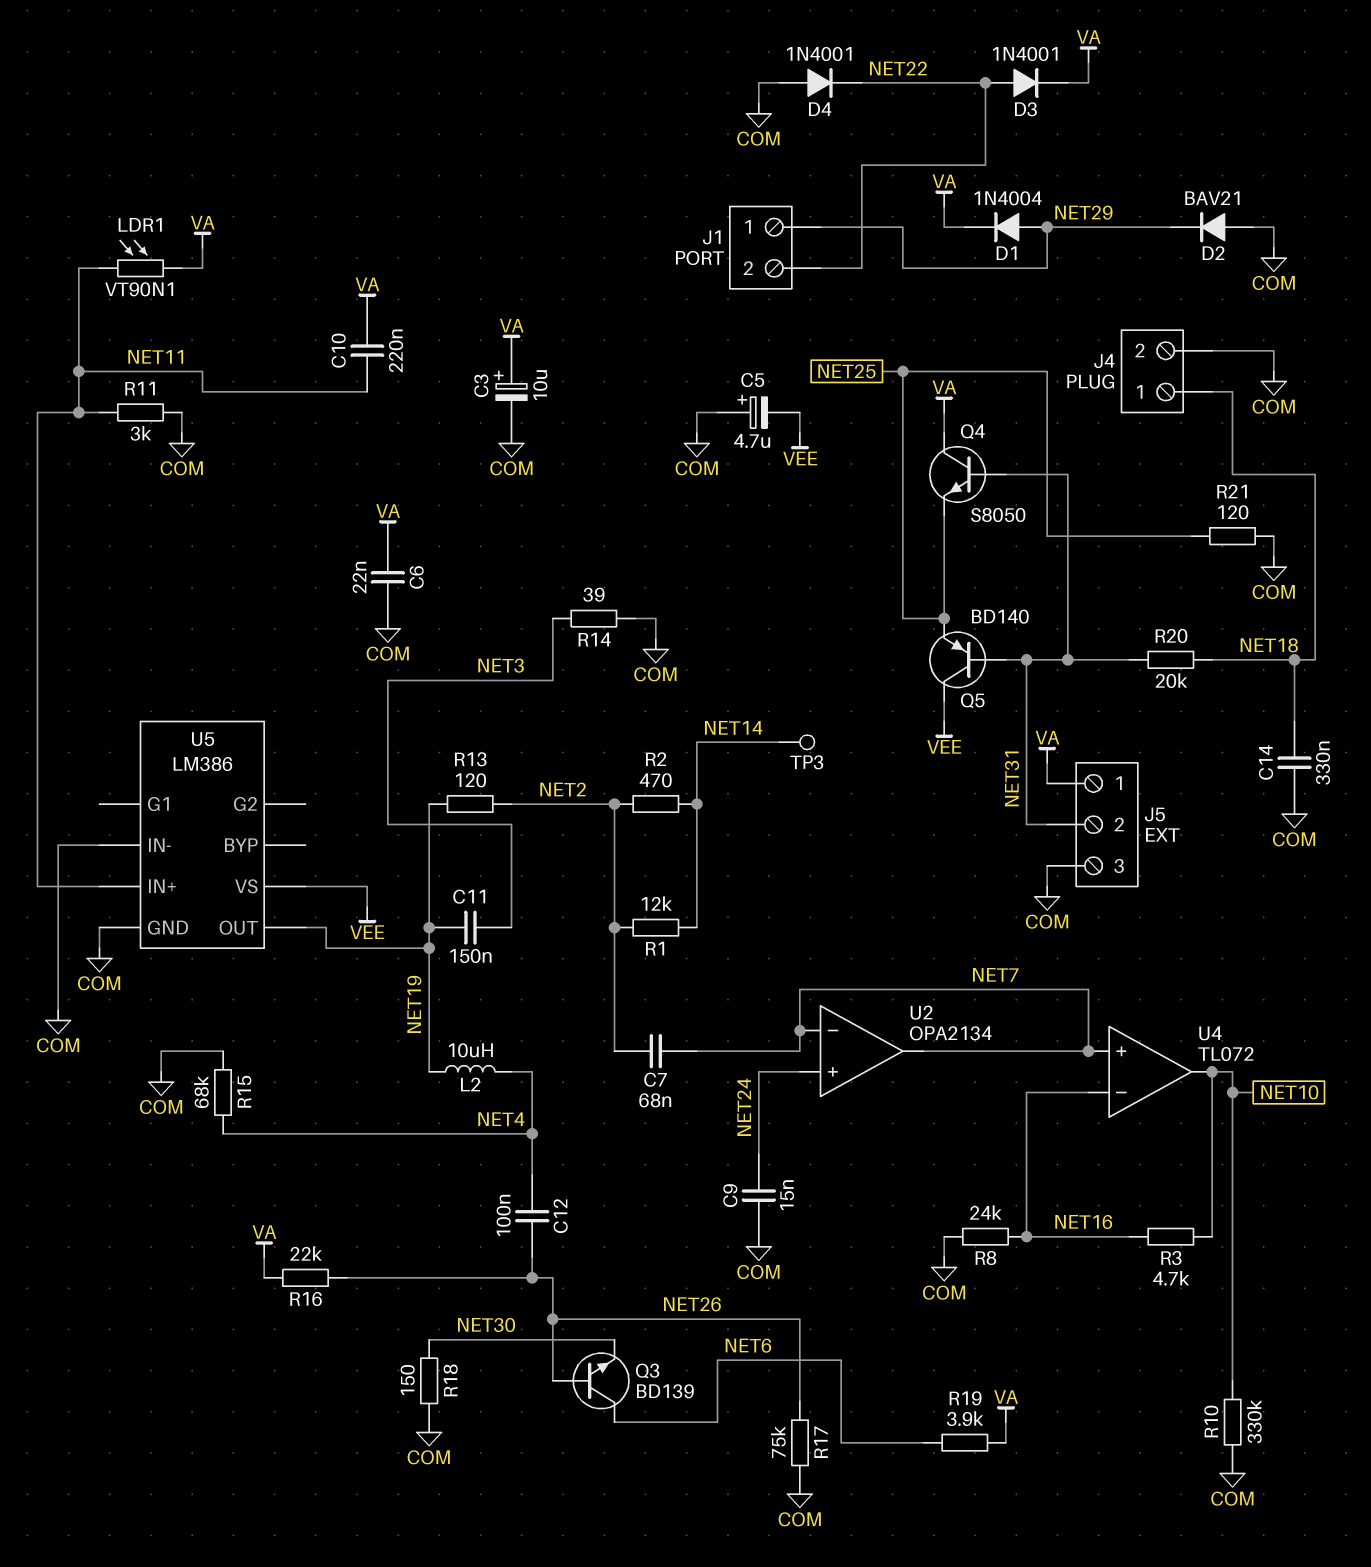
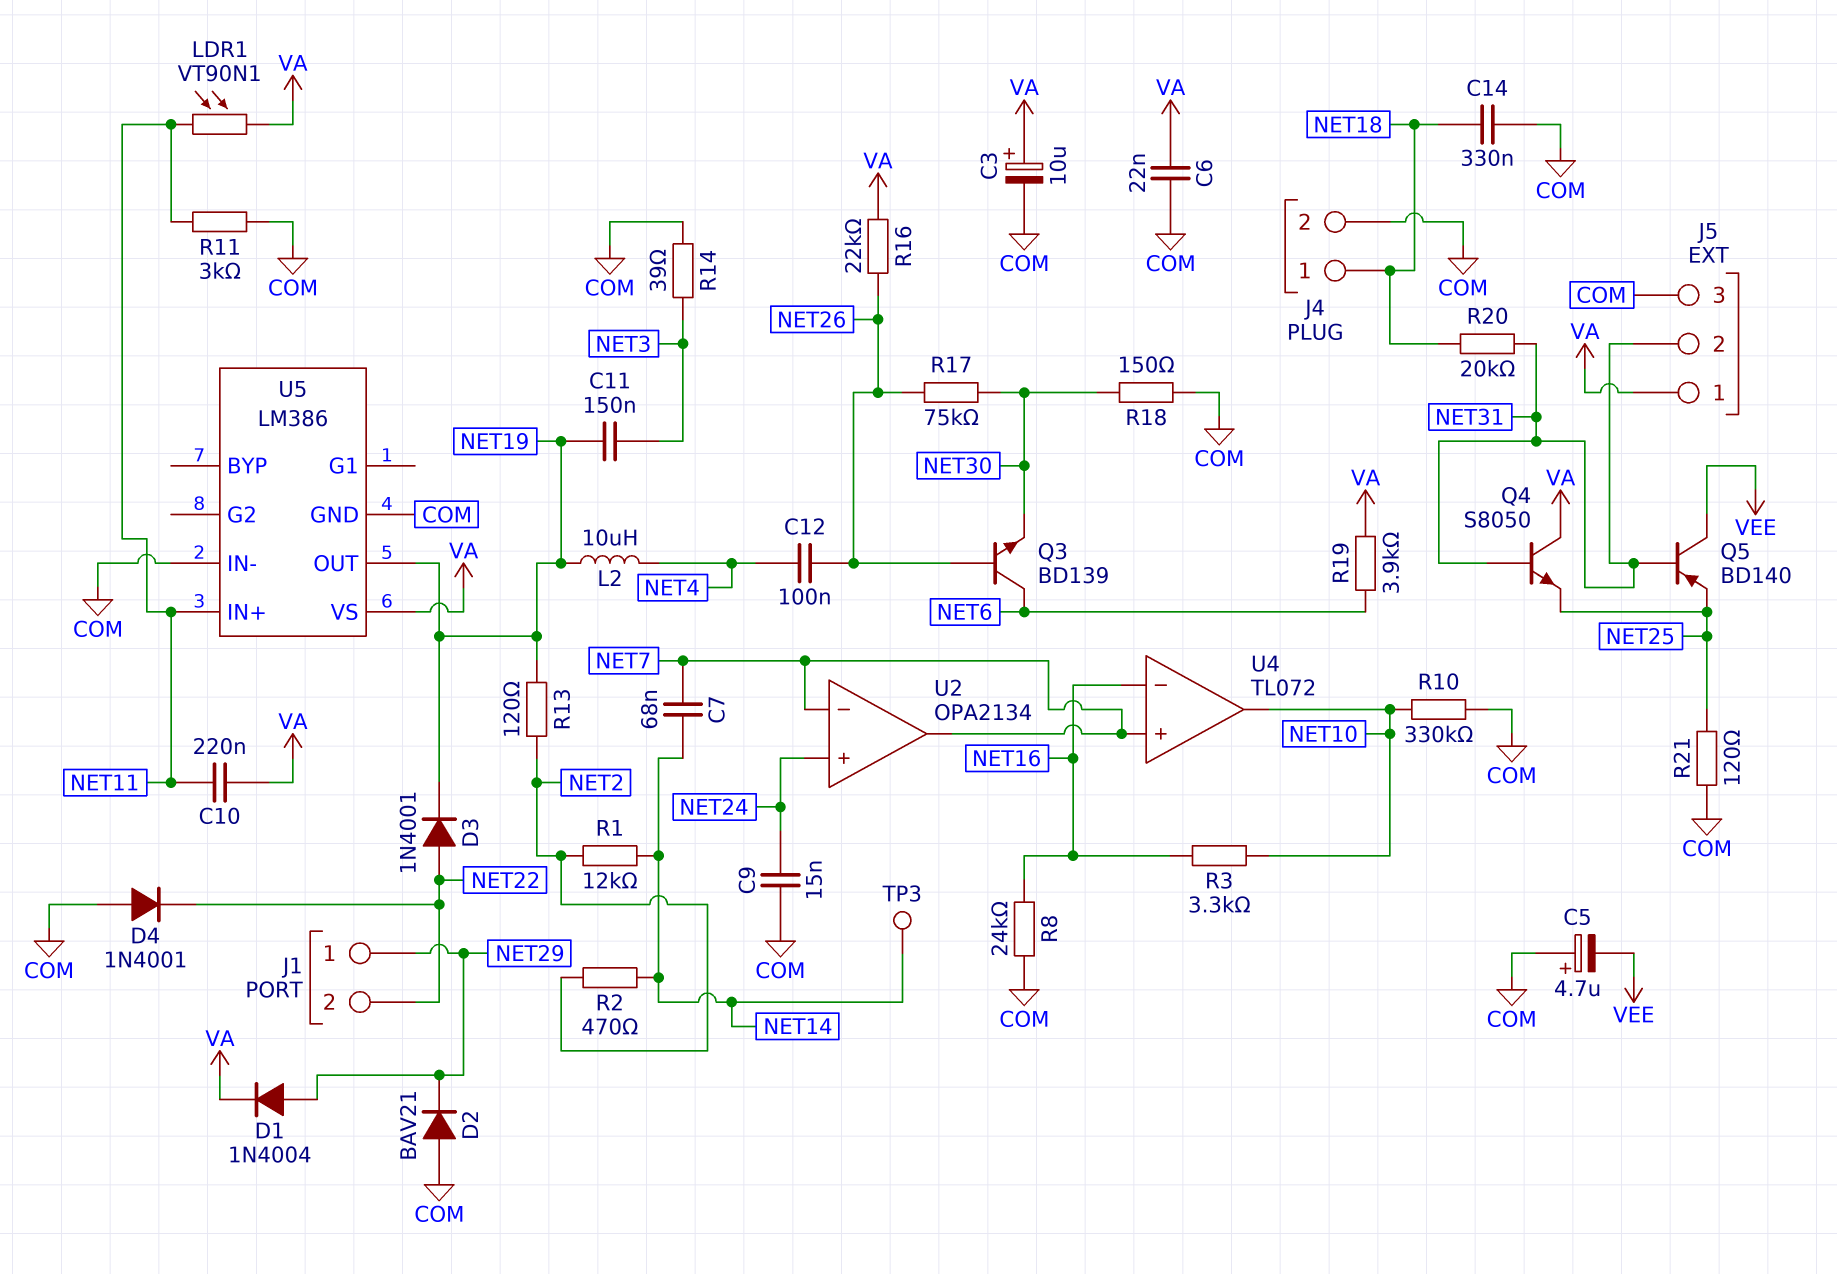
C7: 68nF (NET2, NET7) -> 68nF (NET7, NET14)
D3: diode 1N4001 (A NET22, K VA) -> diode 1N4001 (A NET22, K NET19)
R3: 4.7k (NET10, NET16) -> 3.3k (NET10, NET16)
R15: 68k (COM, NET4) -> none
R17: 75k (COM, NET26) -> 75k (NET26, NET30)
U5 pin VS: VEE -> VA

